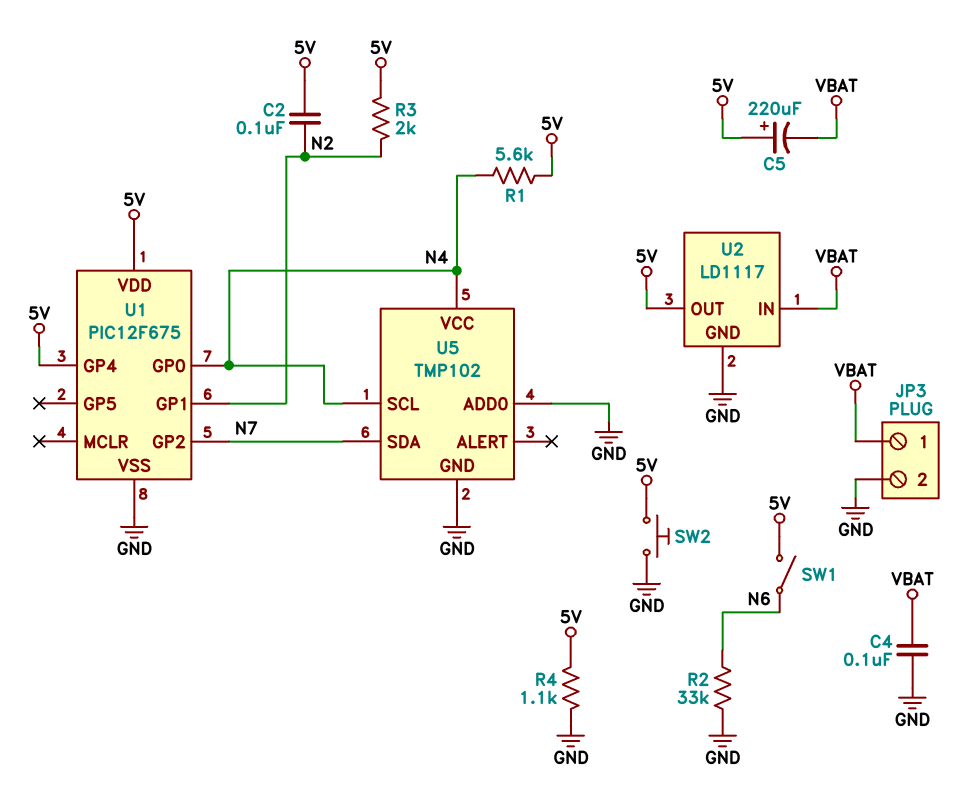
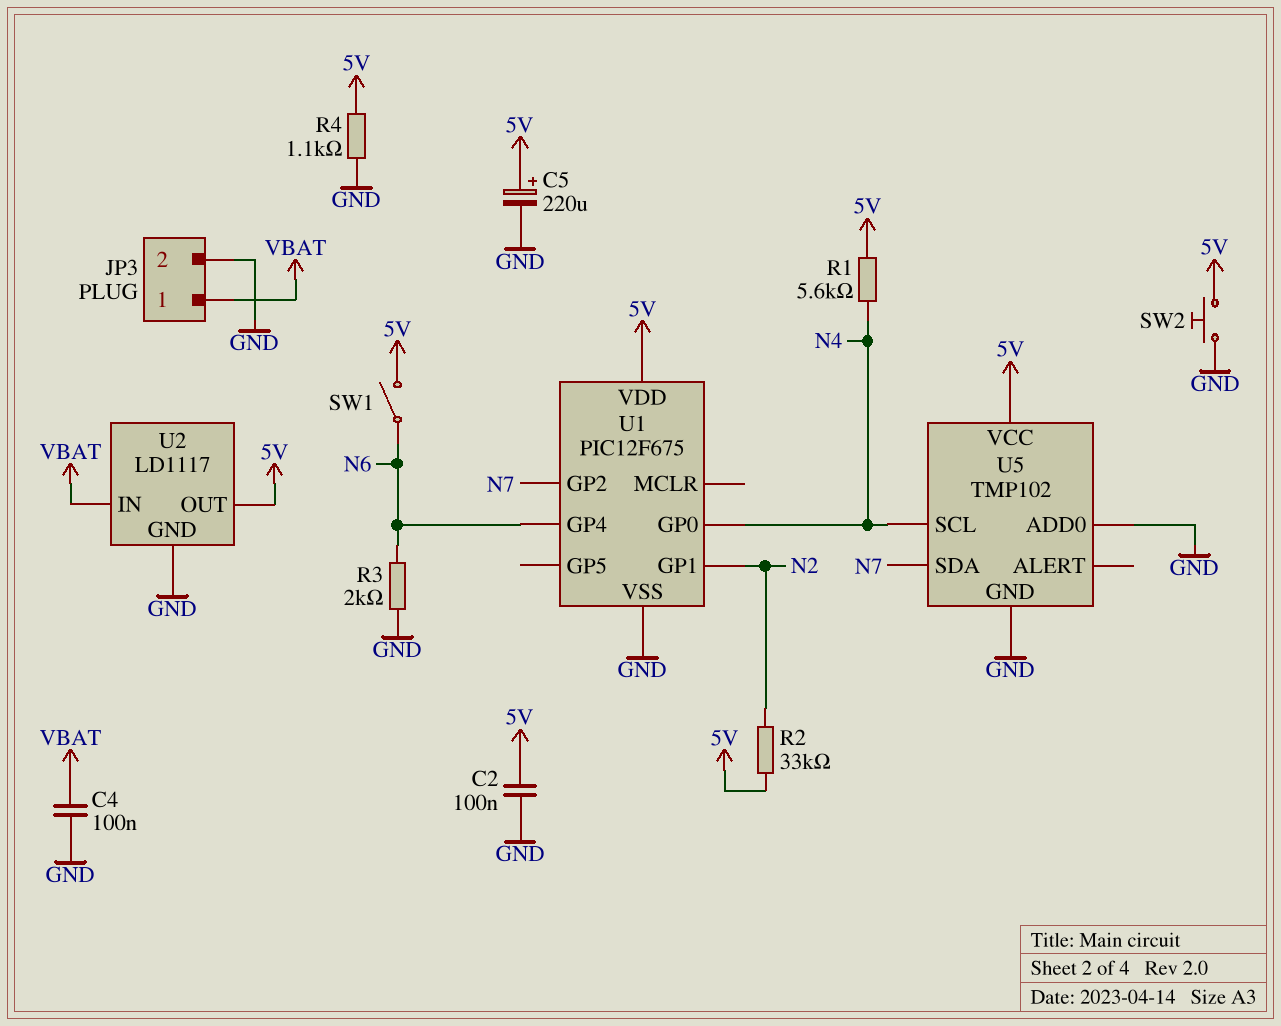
C2: 100nF (5V, N2) -> 100nF (5V, GND)
C5: 220uF (plus 5V, minus VBAT) -> 220uF (plus 5V, minus GND)
R2: 33k (GND, N6) -> 33k (5V, N2)
R3: 2k (5V, N2) -> 2k (GND, N6)
U1 pin GP4: 5V -> N6
U5 pin VCC: N4 -> 5V

